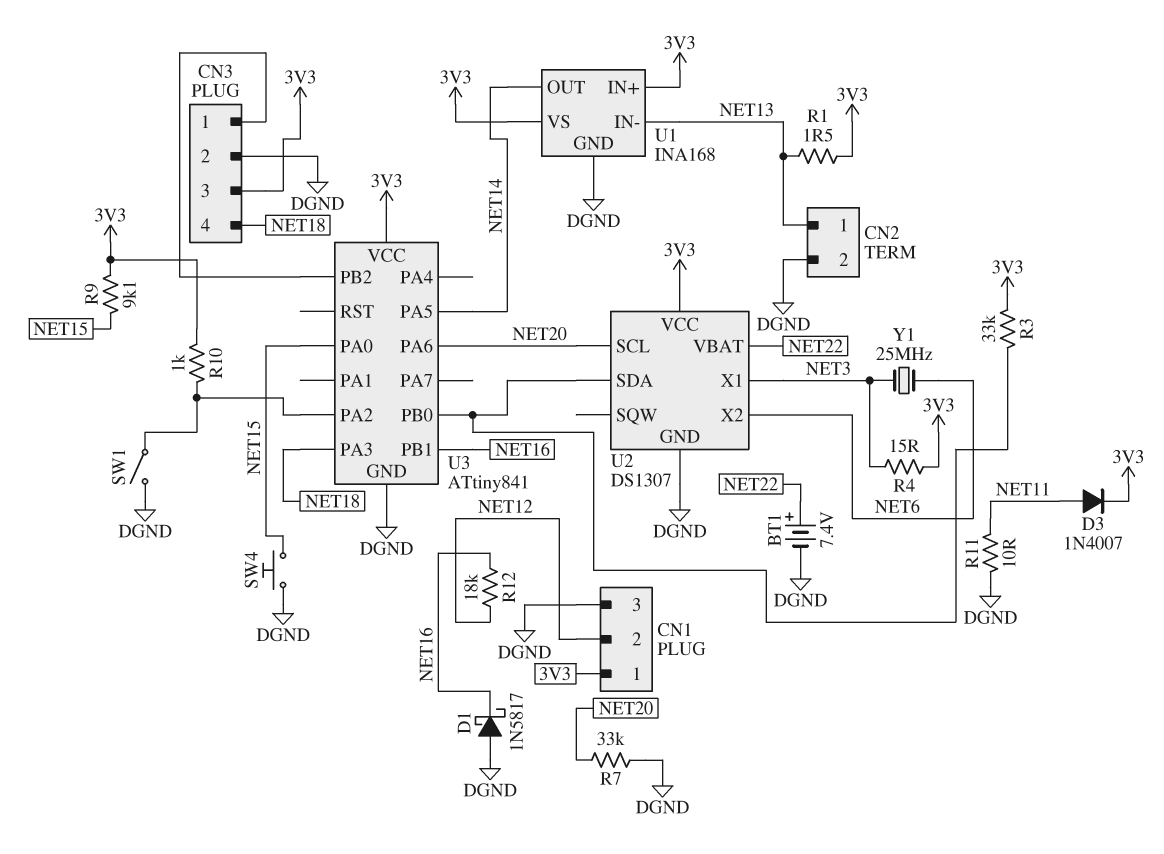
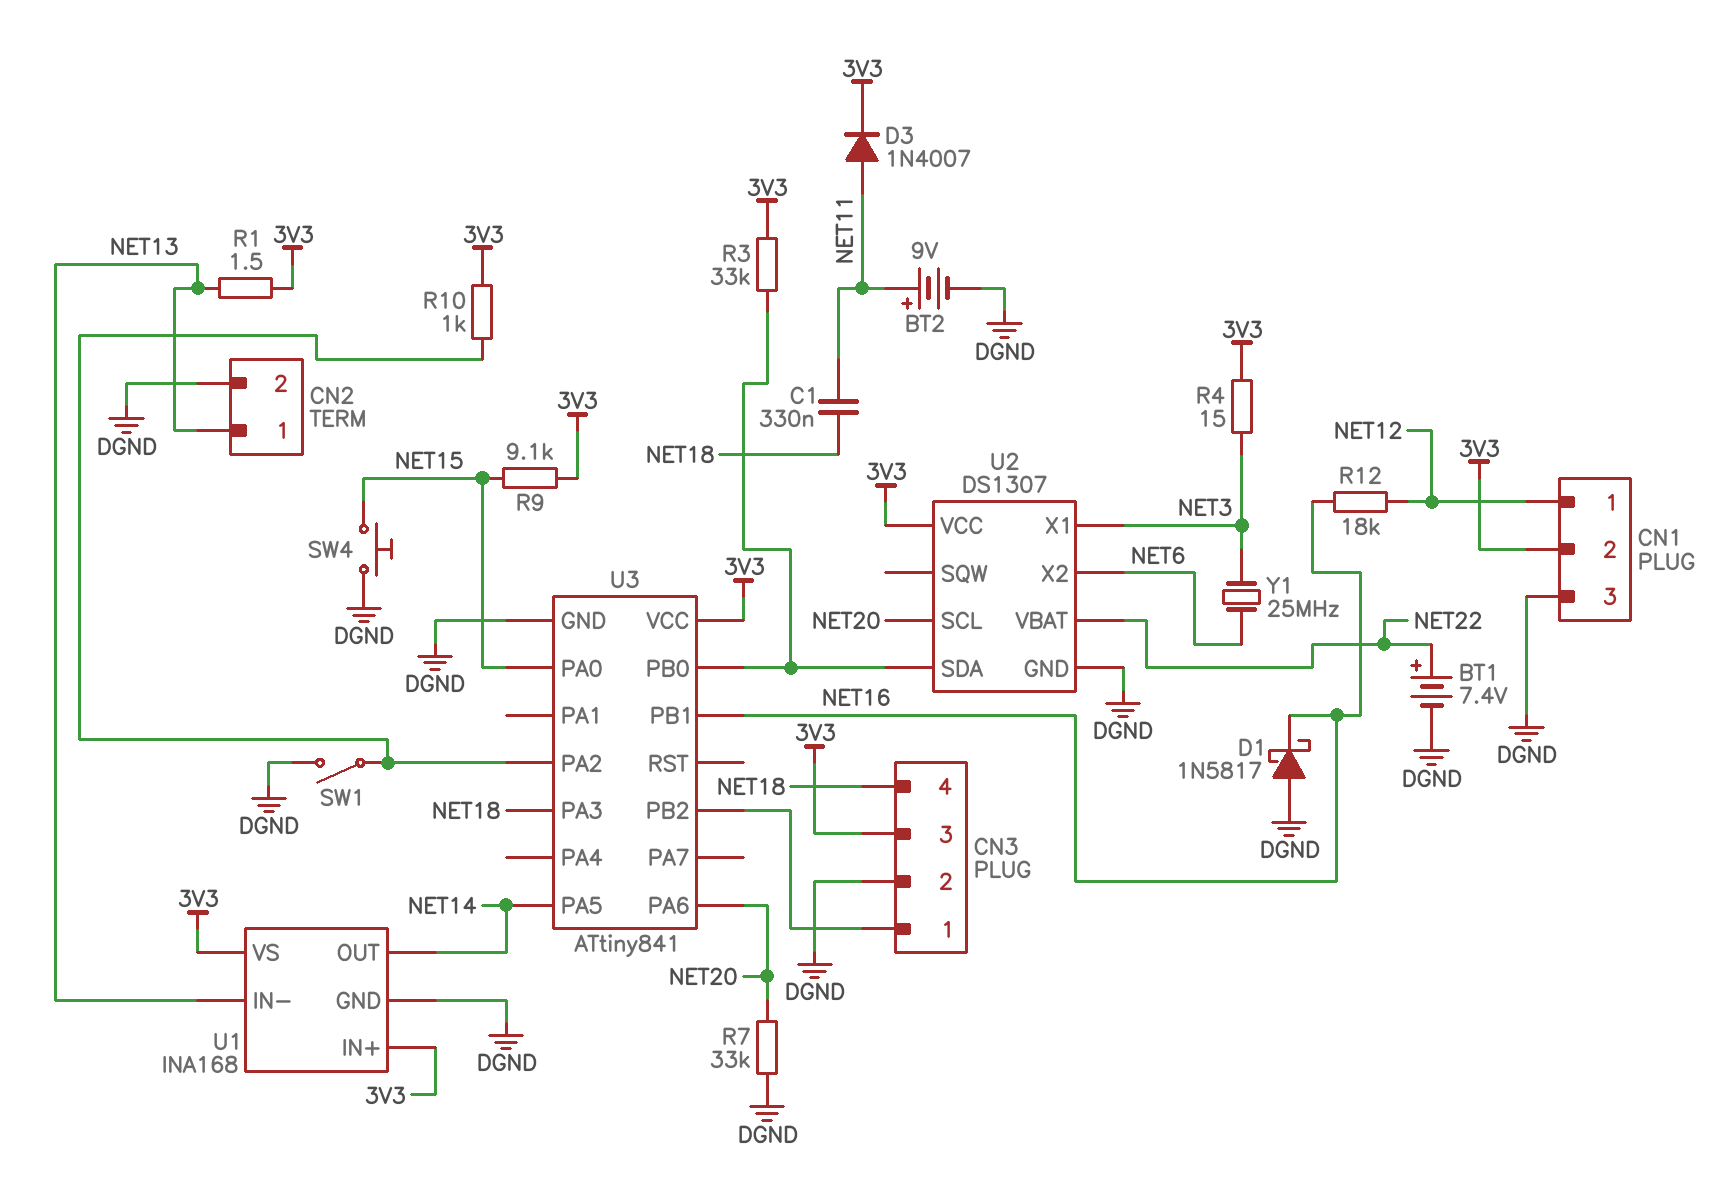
BT2: none -> 9V (plus NET11, minus DGND)
C1: none -> 330nF (NET11, NET18)
CN1 pin 1: 3V3 -> NET12
CN1 pin 2: NET12 -> 3V3
R11: 10 (DGND, NET11) -> none

